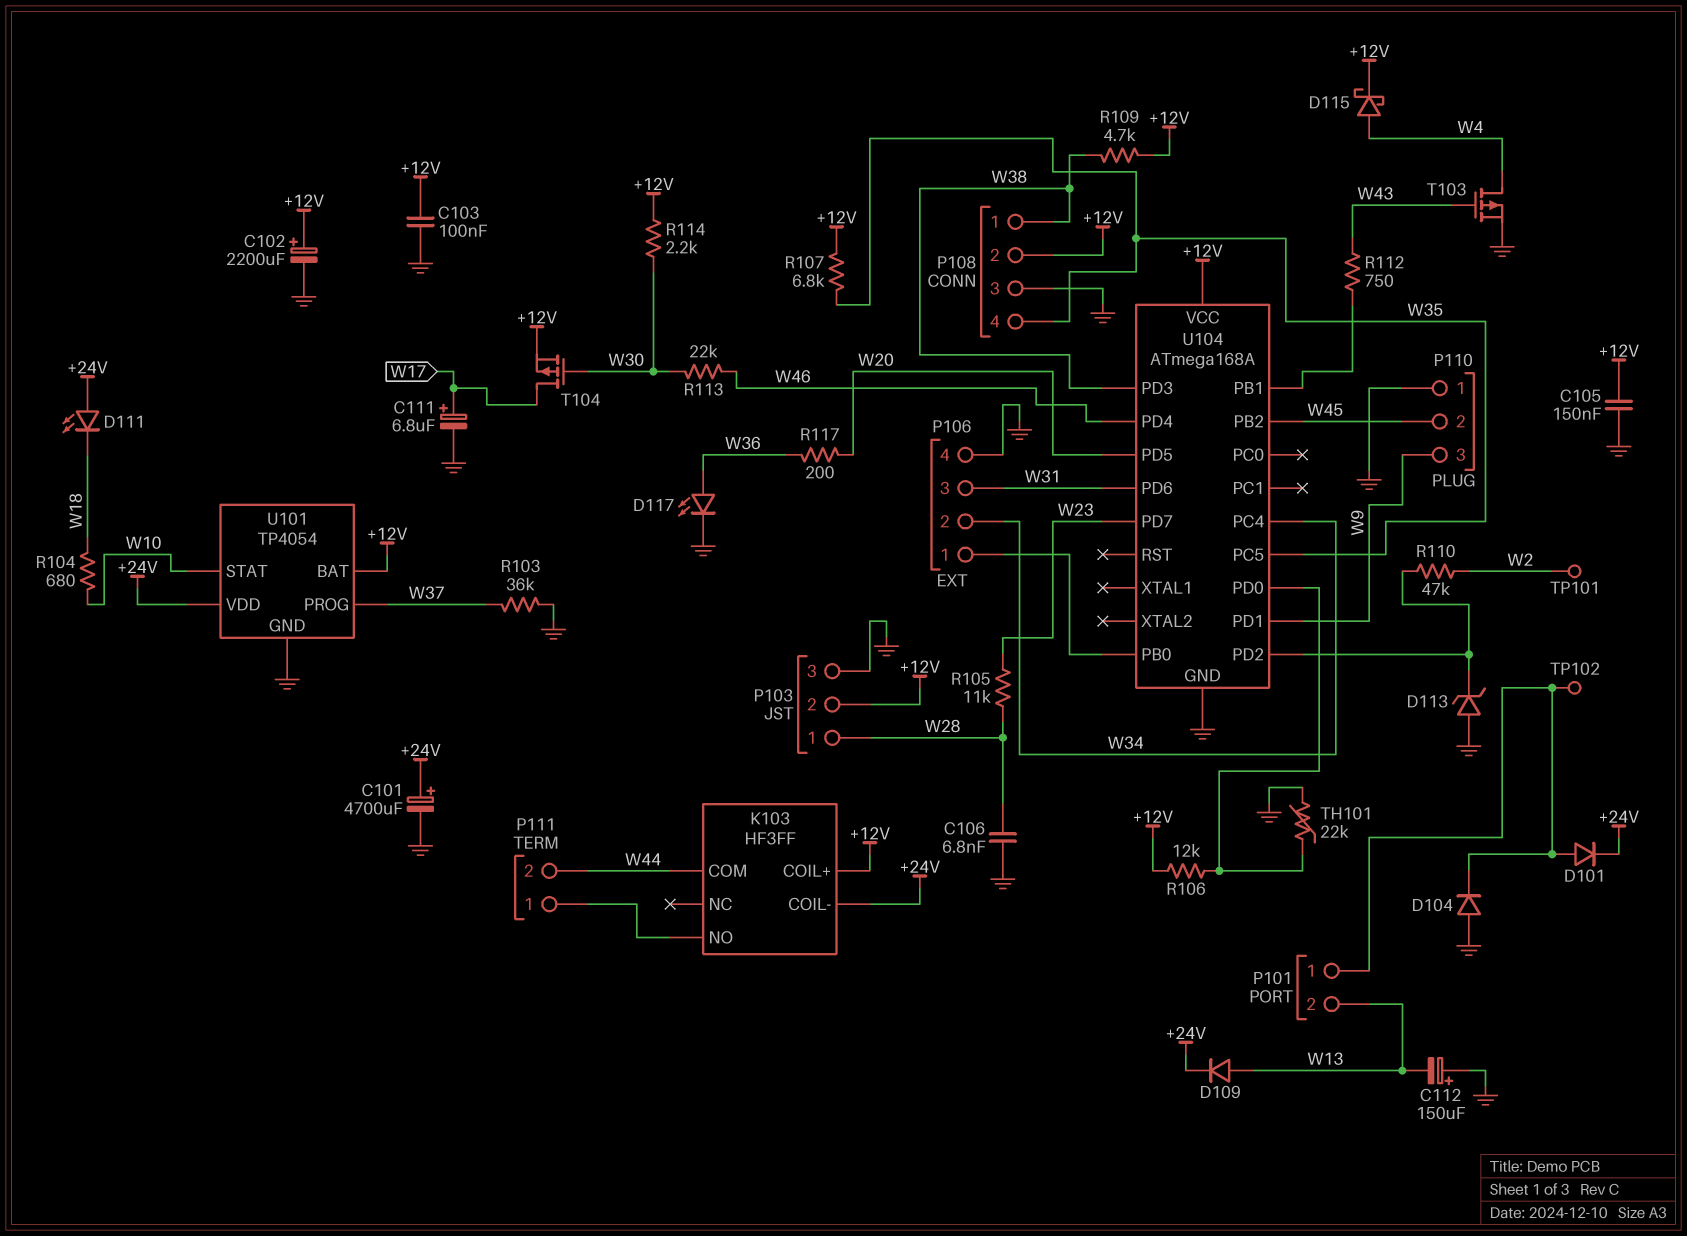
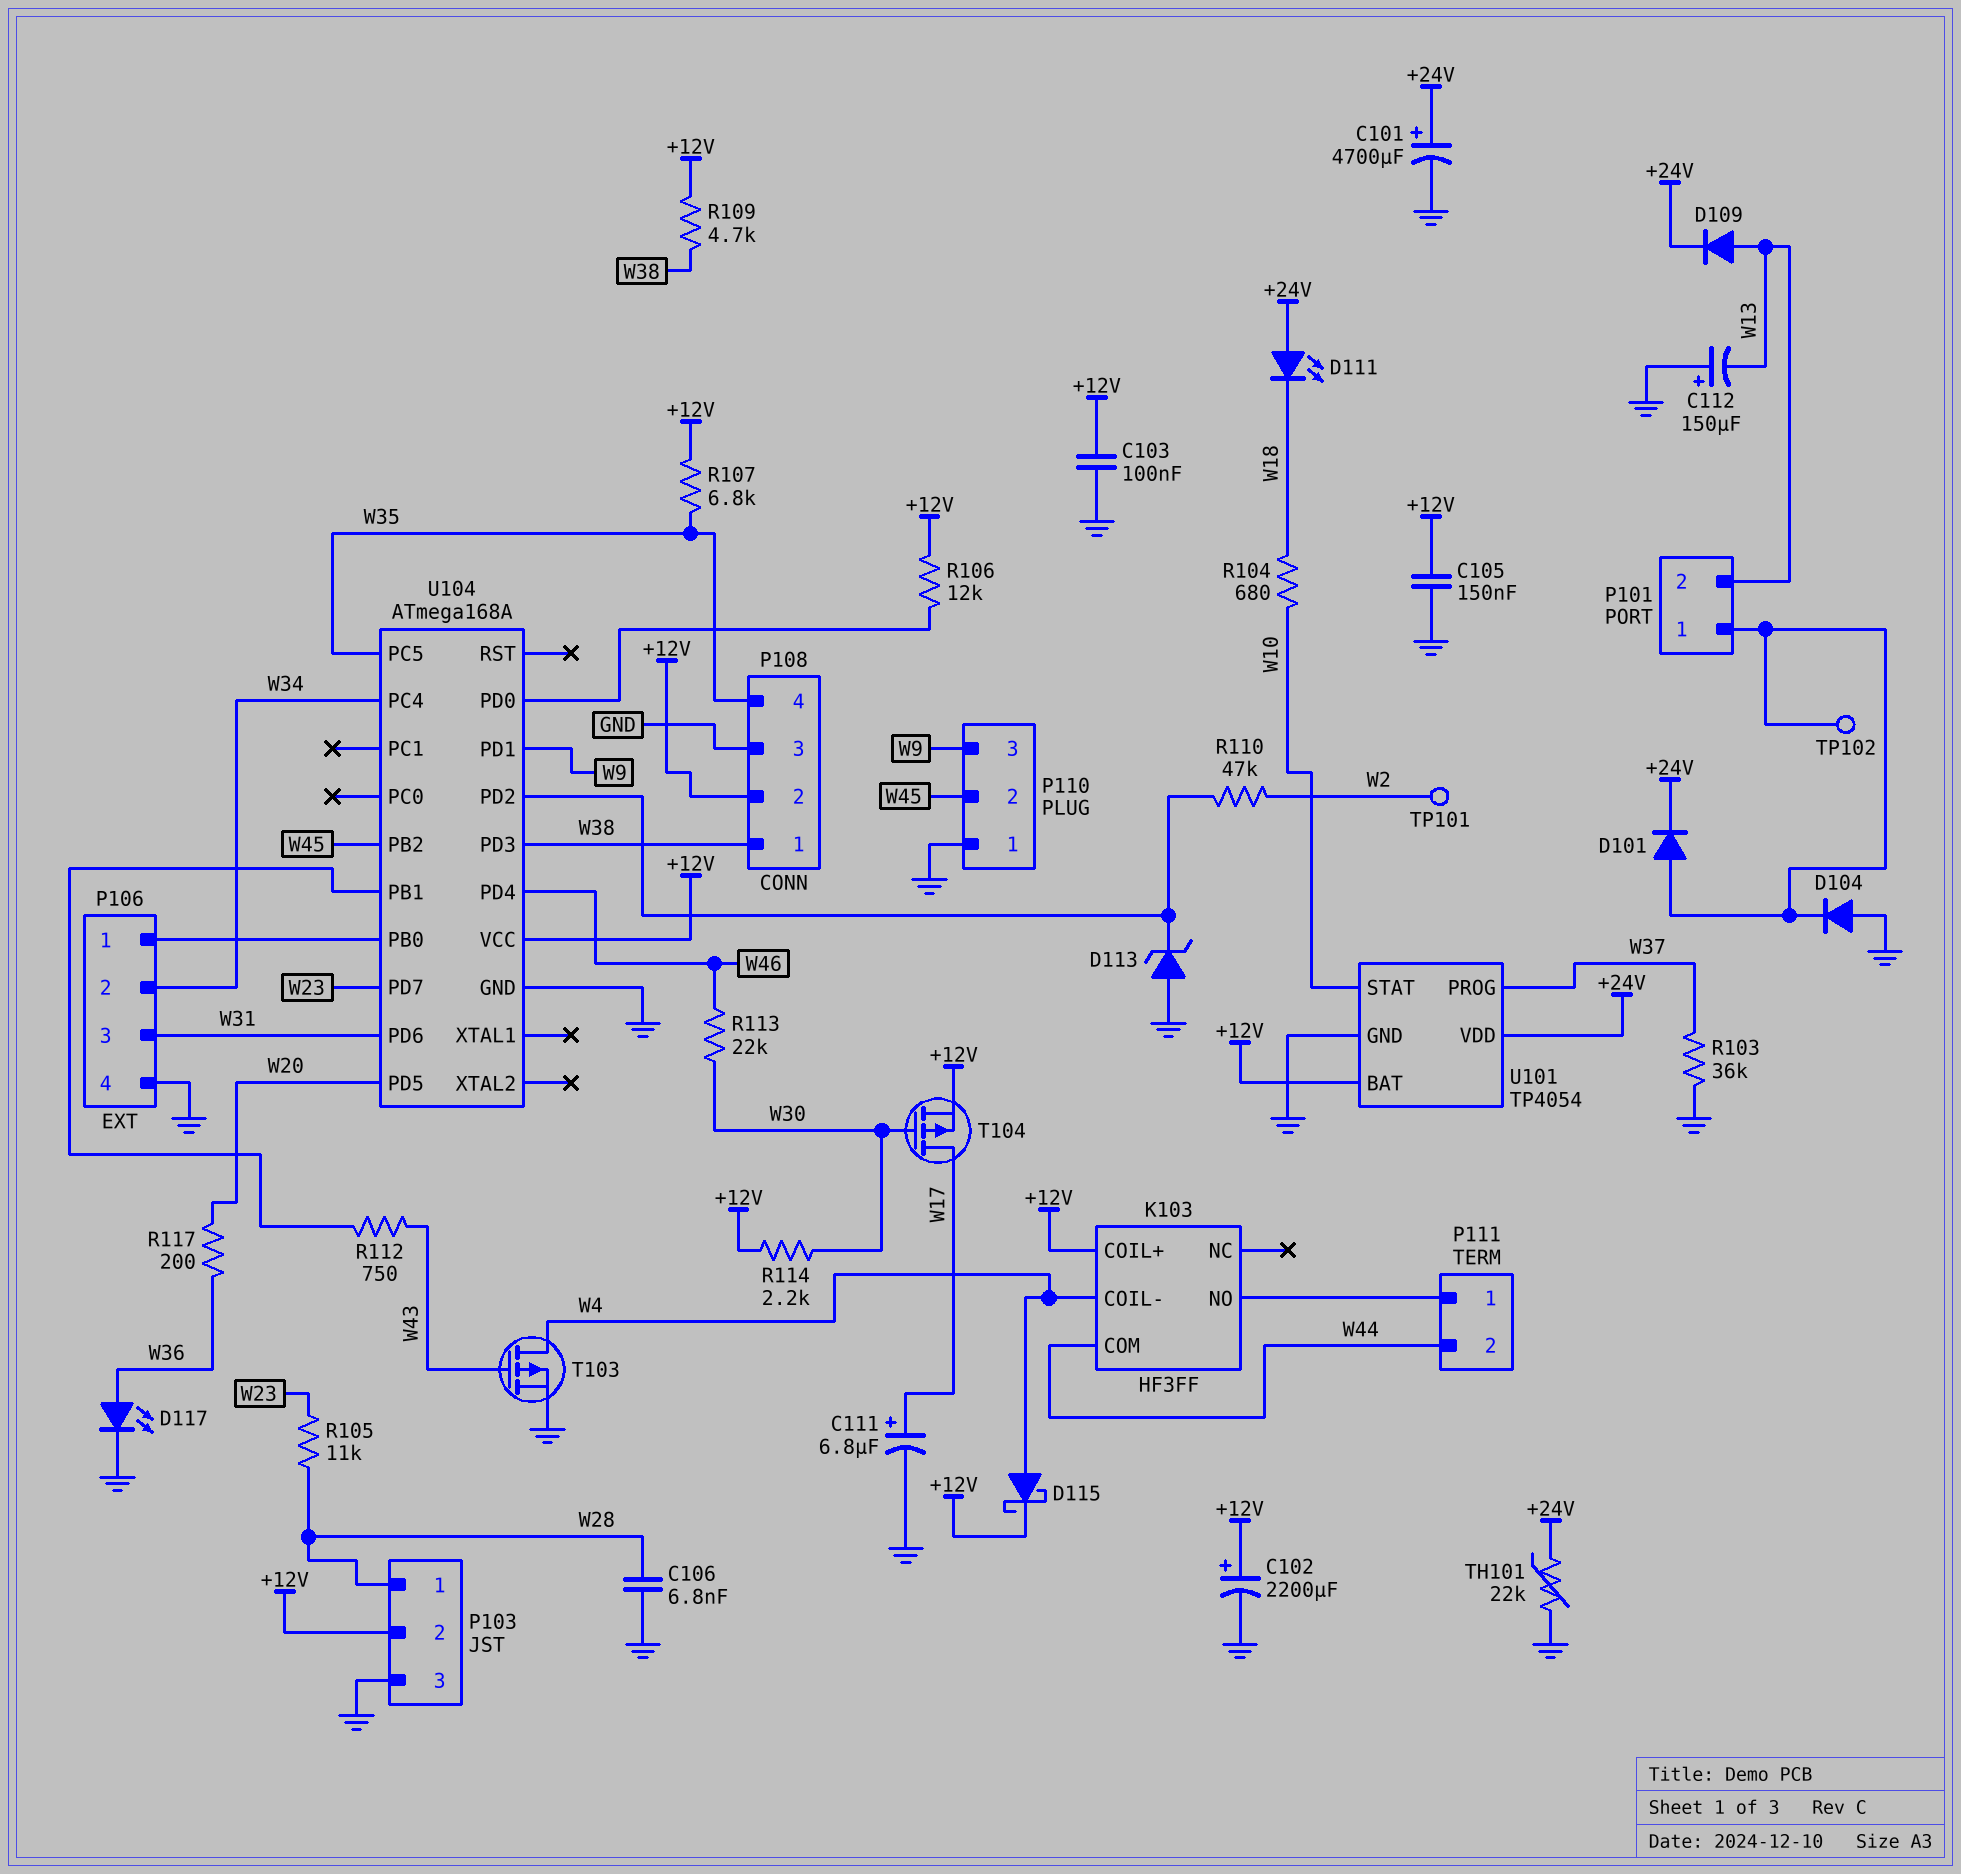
K103 pin COIL-: +24V -> W4
TH101: 22k (GND, U104/PD0) -> 22k (+24V, GND)

